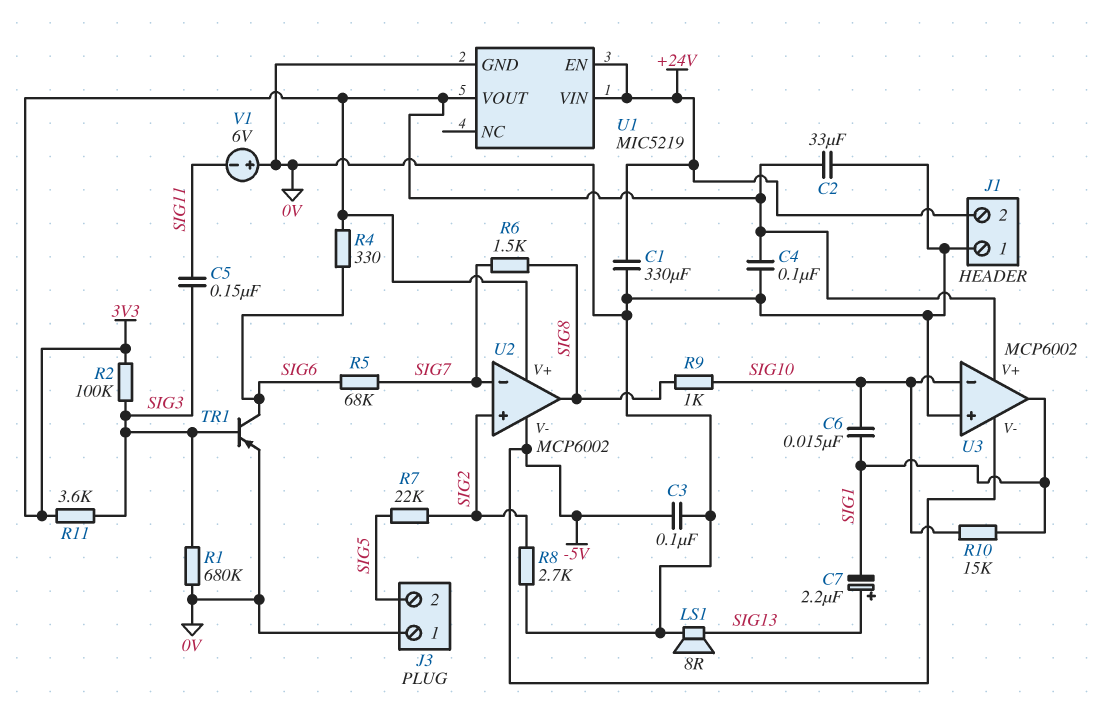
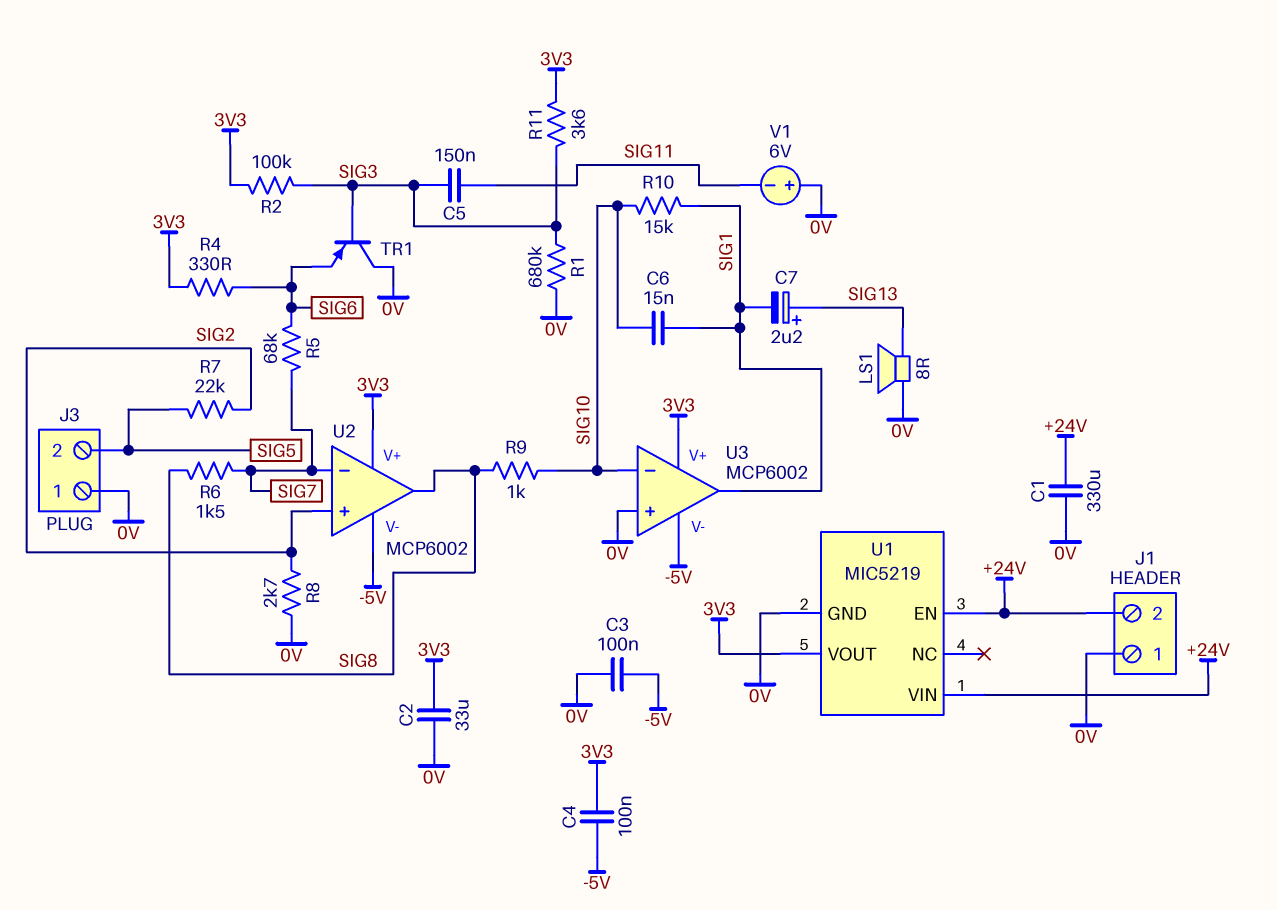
C4: 100nF (0V, 3V3) -> 100nF (-5V, 3V3)
TR1: PNP (B SIG3, C SIG6, E 0V) -> PNP (B SIG3, C 0V, E SIG6)

